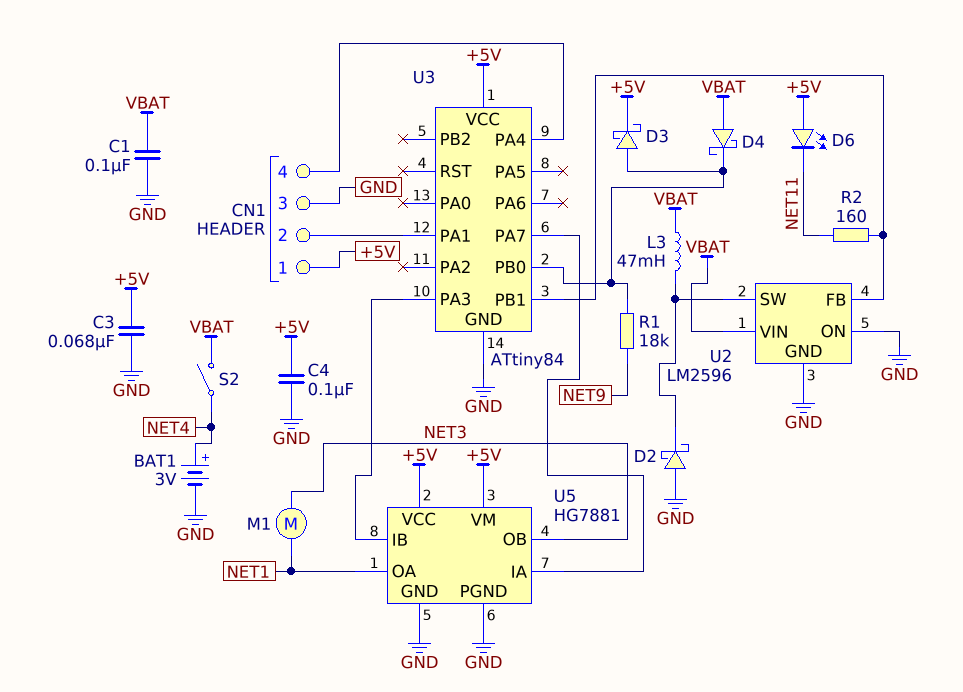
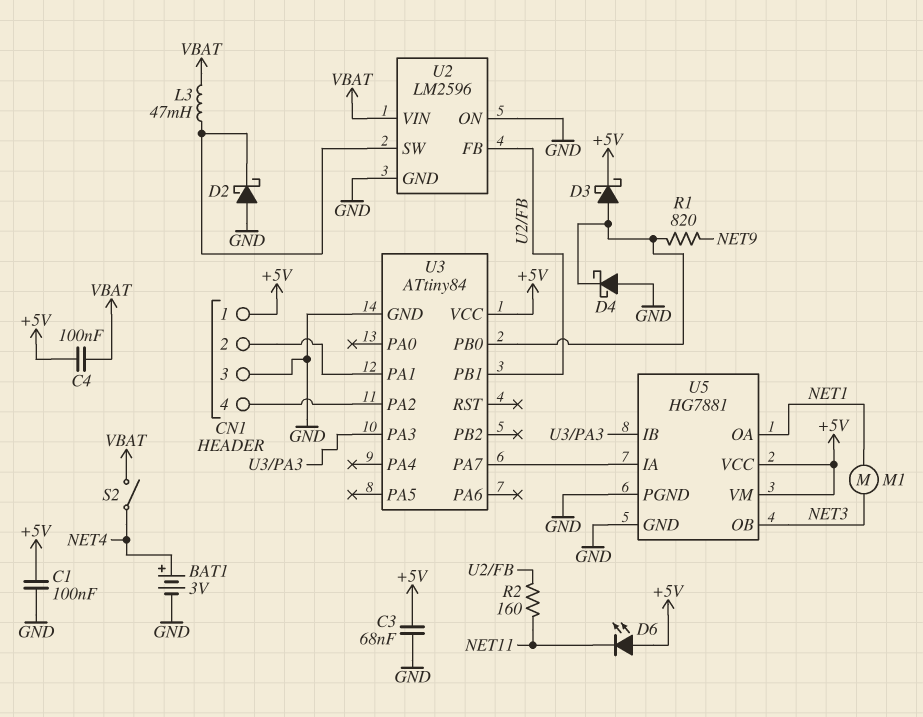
C1: 100nF (GND, VBAT) -> 100nF (+5V, GND)
C4: 100nF (+5V, GND) -> 100nF (+5V, VBAT)
D4: schottky (A VBAT, K U3/PB0) -> schottky (A GND, K U3/PB0)
R1: 18k (NET9, U3/PB0) -> 820 (NET9, U3/PB0)
U3 pin PA2: none -> CN1/4
U3 pin PA4: CN1/4 -> none

